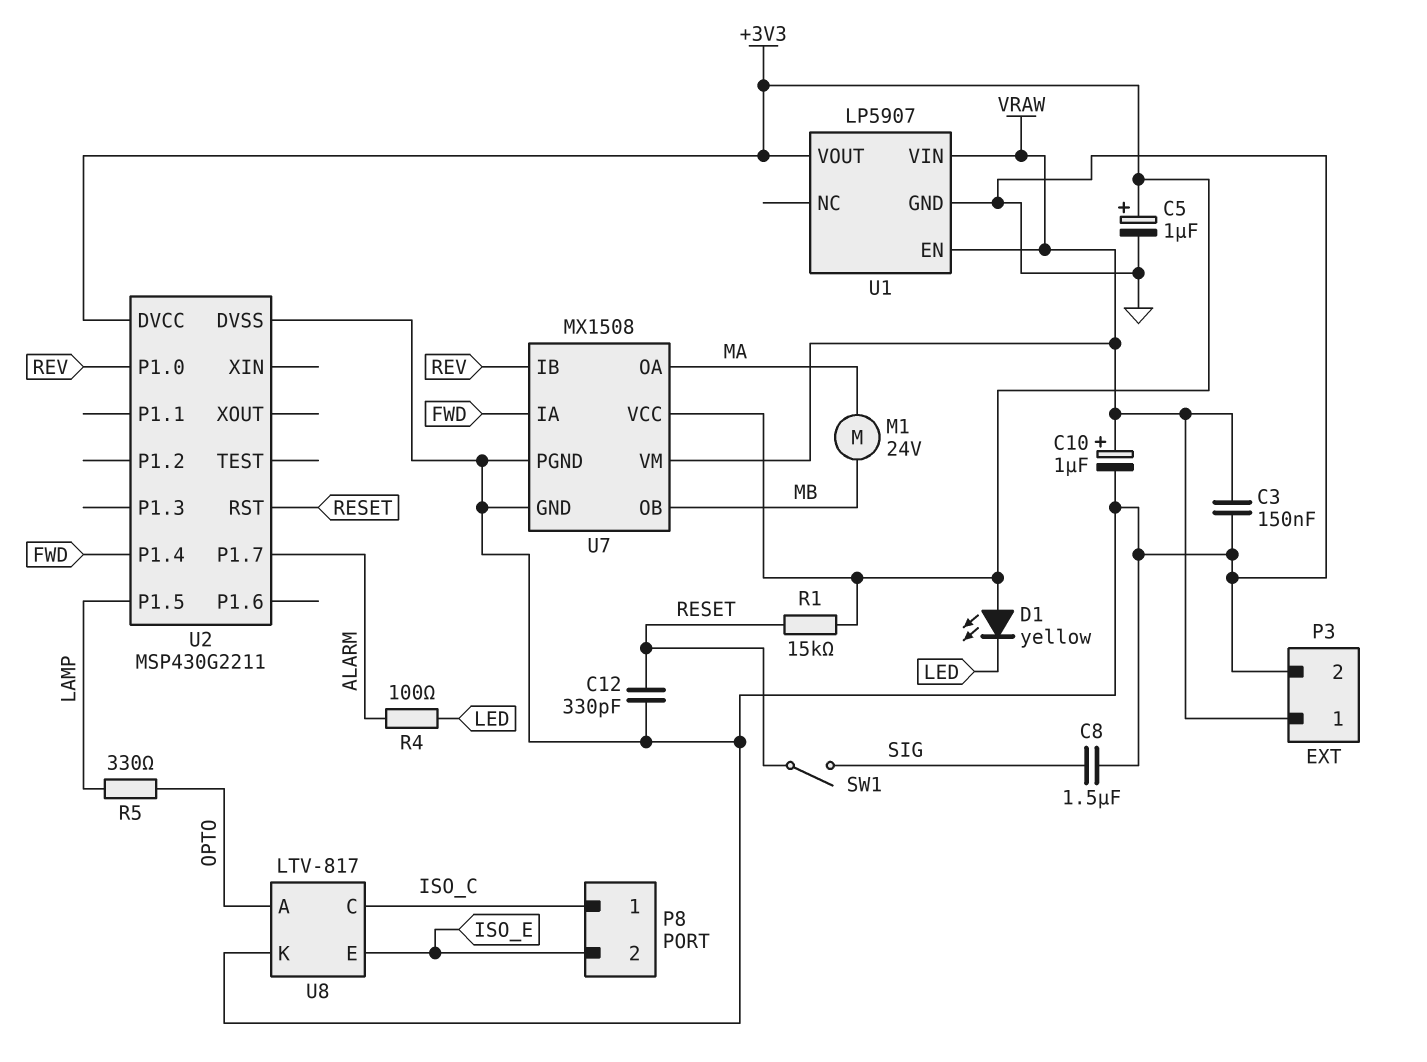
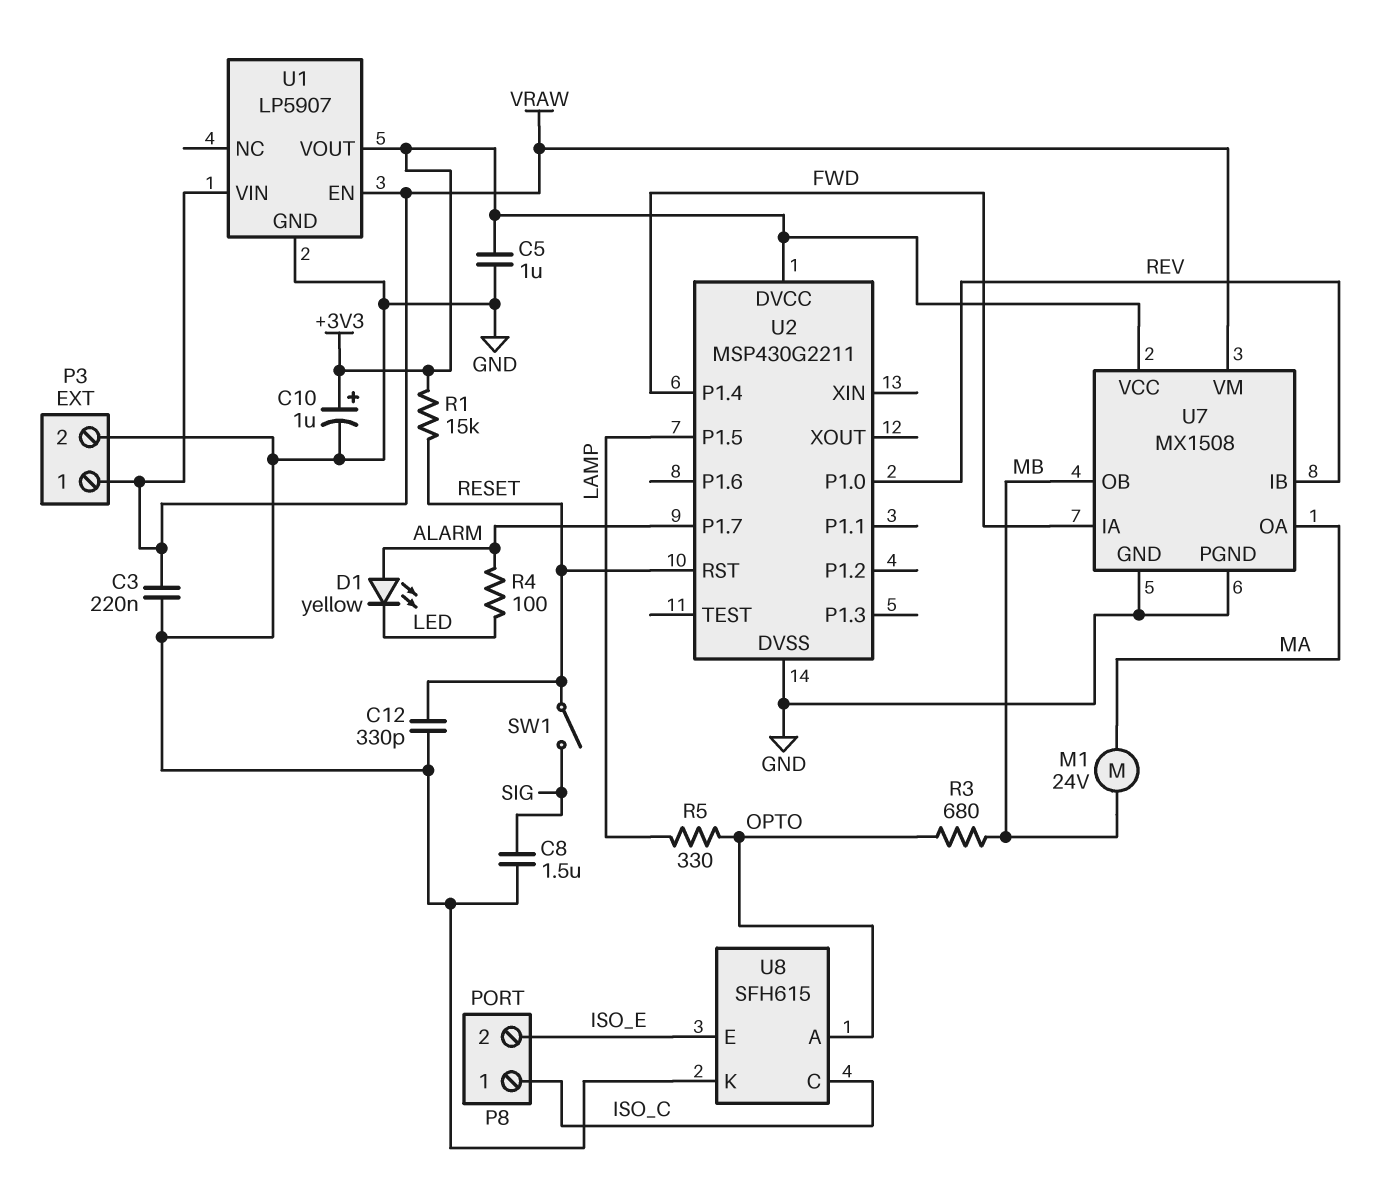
C3: 150nF (GND, VRAW) -> 220nF (GND, VRAW)
C5: 1uF (plus +3V3, minus GND) -> 1uF (+3V3, GND)
C10: 1uF (plus VRAW, minus GND) -> 1uF (plus +3V3, minus GND)
D1: LED yellow (A +3V3, K LED) -> LED yellow (A ALARM, K LED)
R3: none -> 680 (MB, OPTO)
U8: LTV-817 -> SFH615

